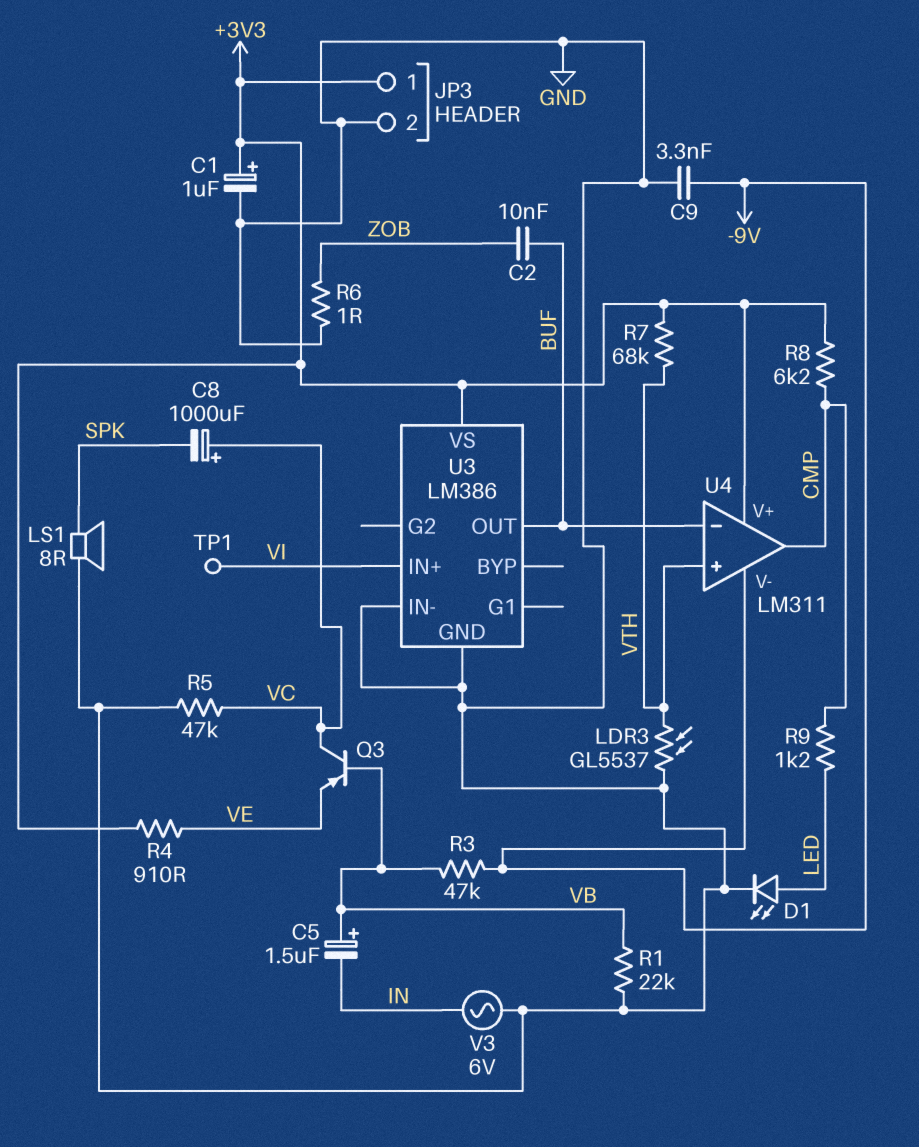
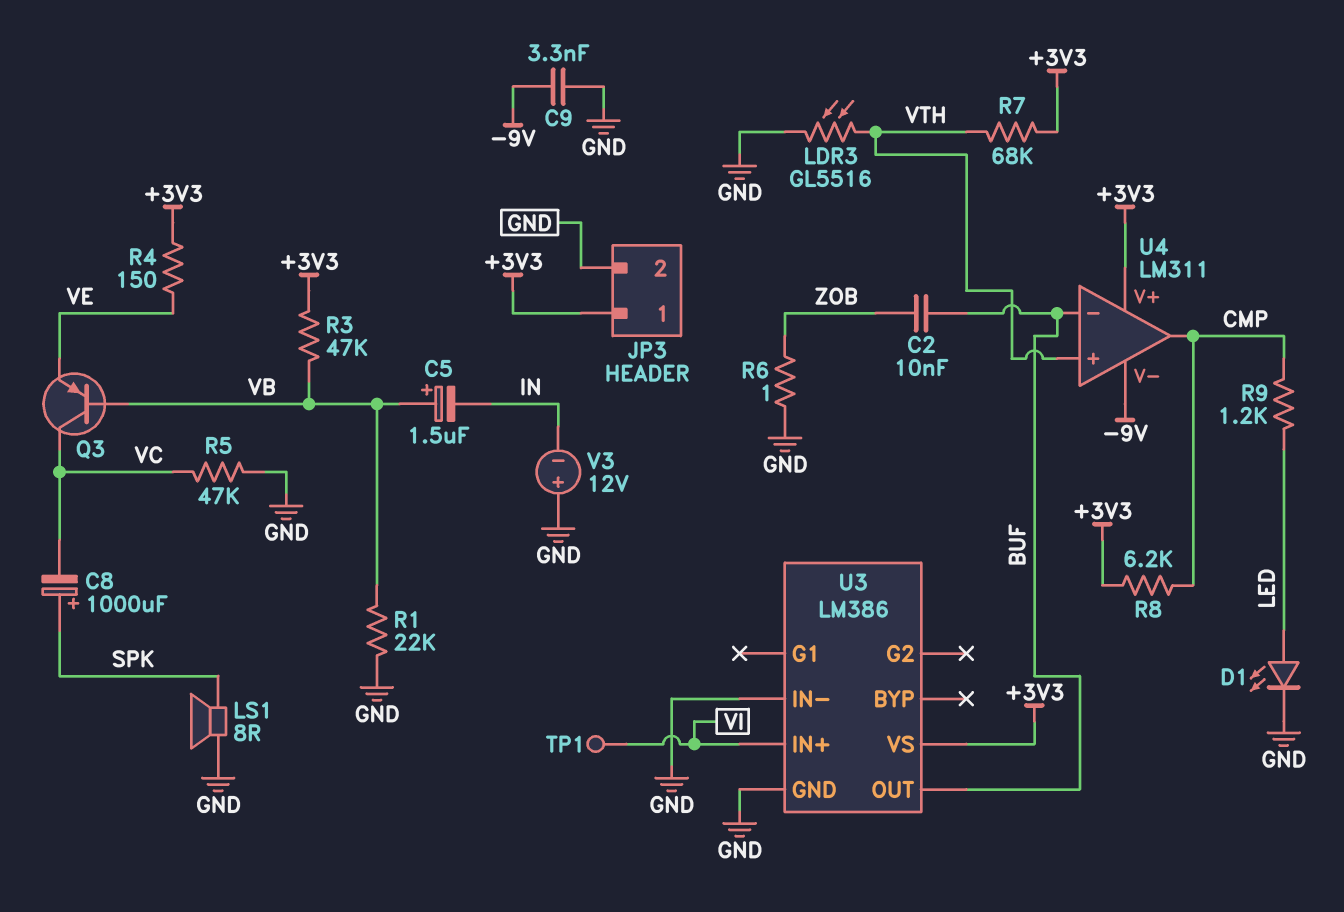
C1: 1uF (plus +3V3, minus GND) -> none
C8: 1000uF (plus VC, minus SPK) -> 1000uF (plus SPK, minus VC)
LDR3: GL5537 (GND, VTH) -> GL5516 (GND, VTH)
R3: 47k (-9V, VB) -> 47k (+3V3, VB)
R4: 910 (+3V3, VE) -> 150 (+3V3, VE)
V3: AC 6V (GND, IN) -> 12V (plus GND, minus IN)

